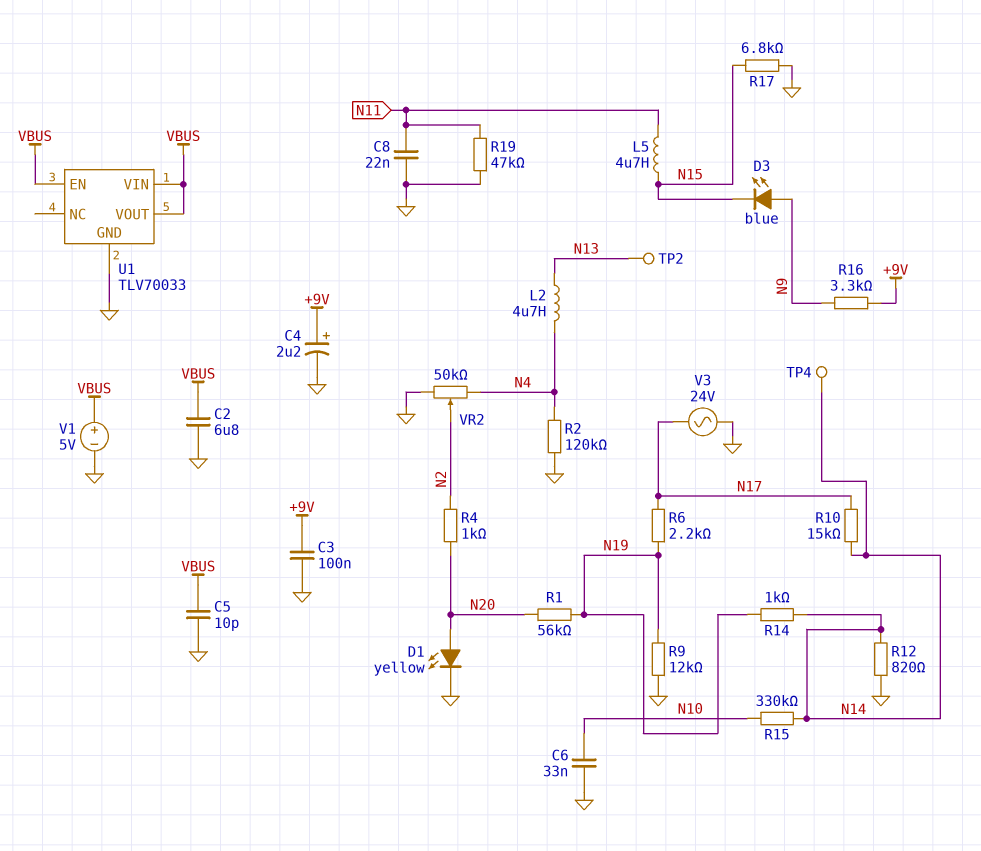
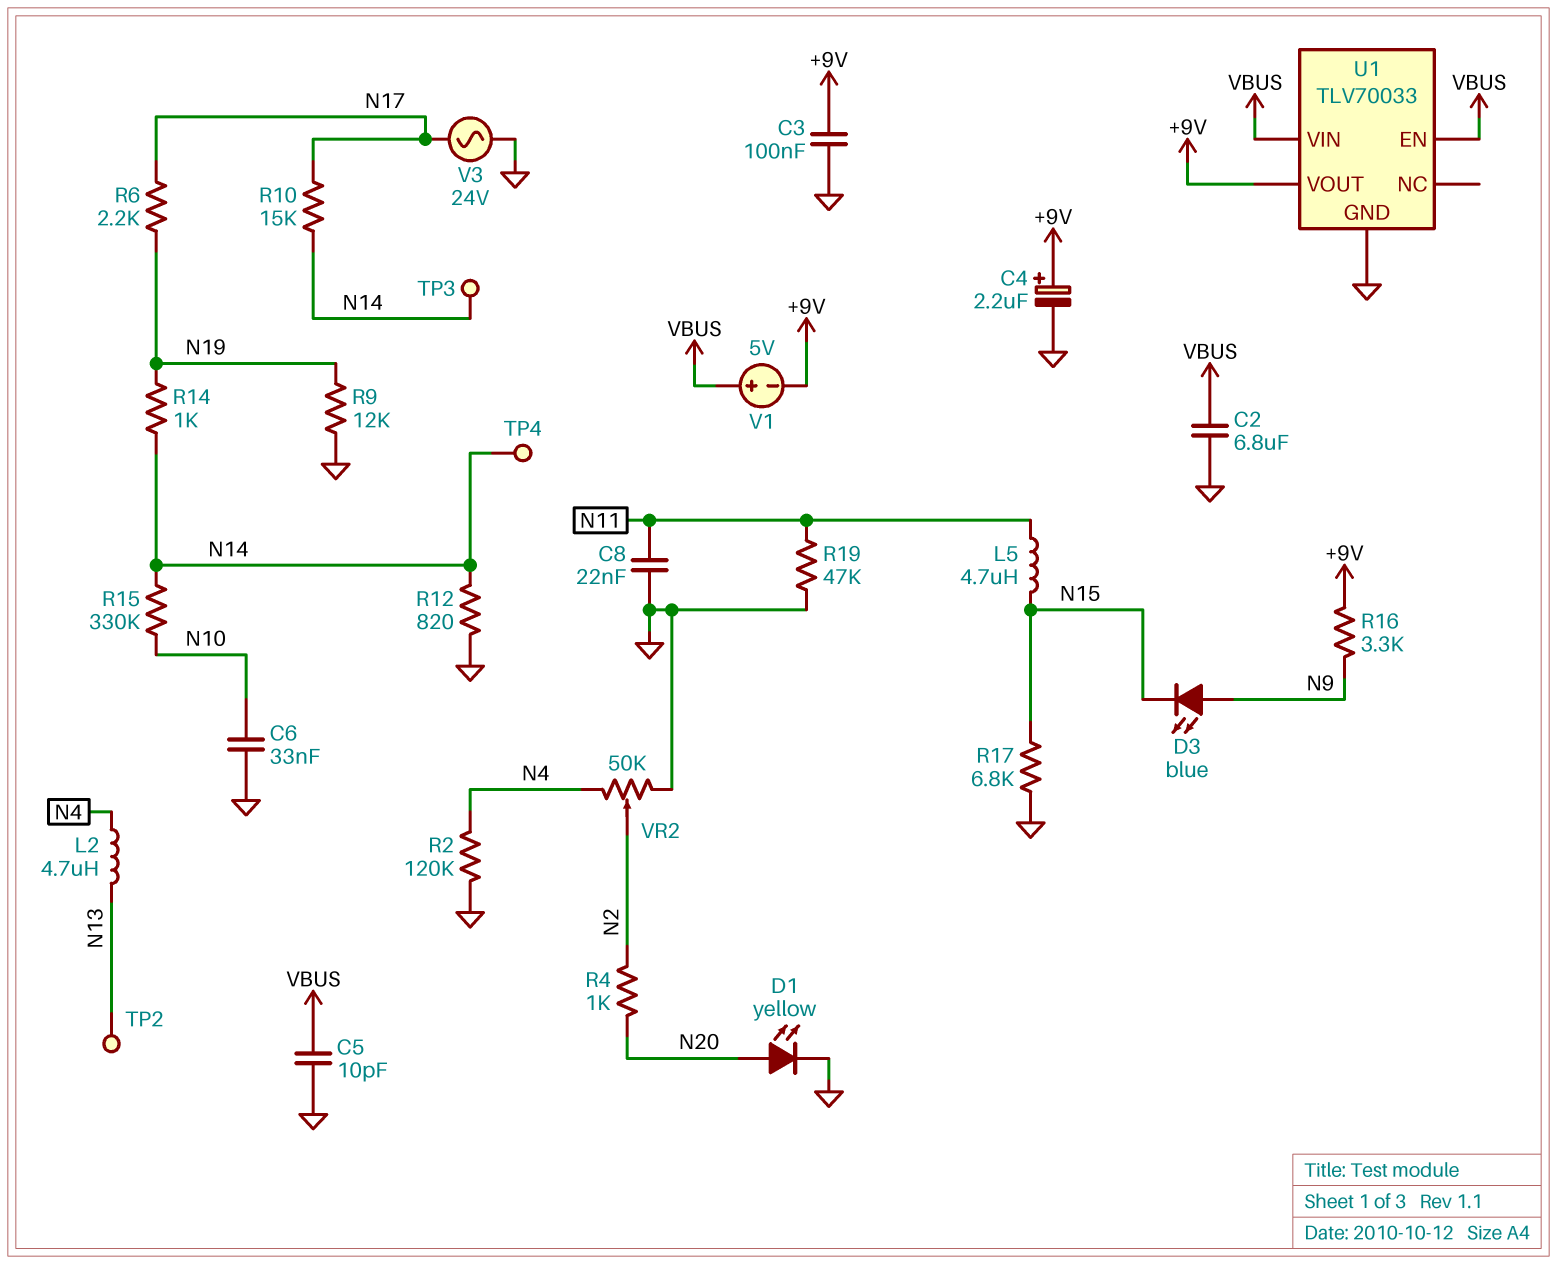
R1: 56k (N19, N20) -> none
TP3: none -> test point (N14)
U1 pin VOUT: VBUS -> +9V
V1: 5V (plus VBUS, minus GND) -> 5V (plus VBUS, minus +9V)

